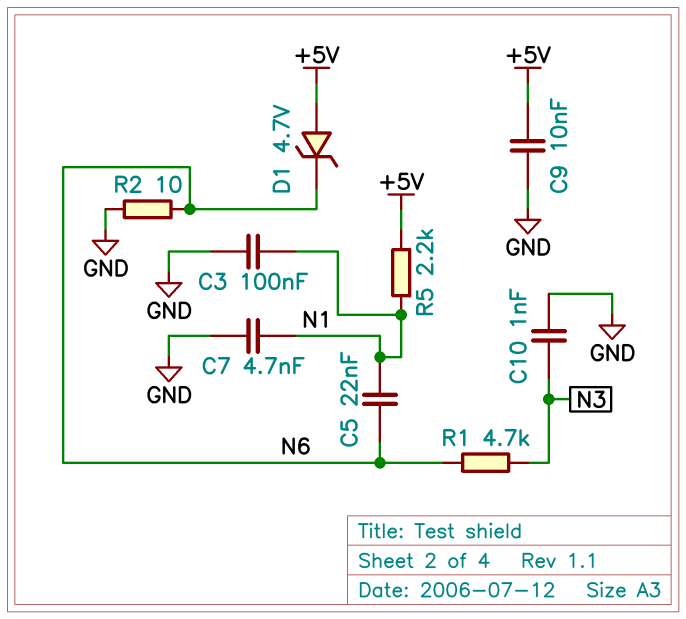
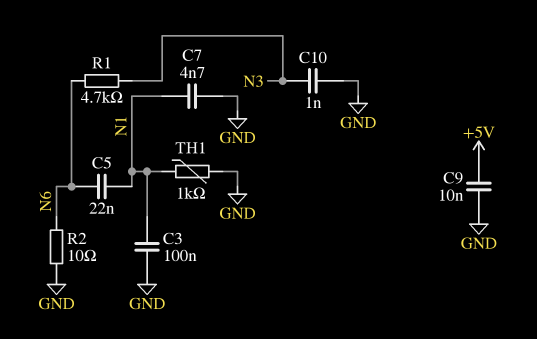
D1: zener 4.7V (A +5V, K N6) -> none
R5: 2.2k (+5V, N1) -> none
TH1: none -> 1k (GND, N1)

